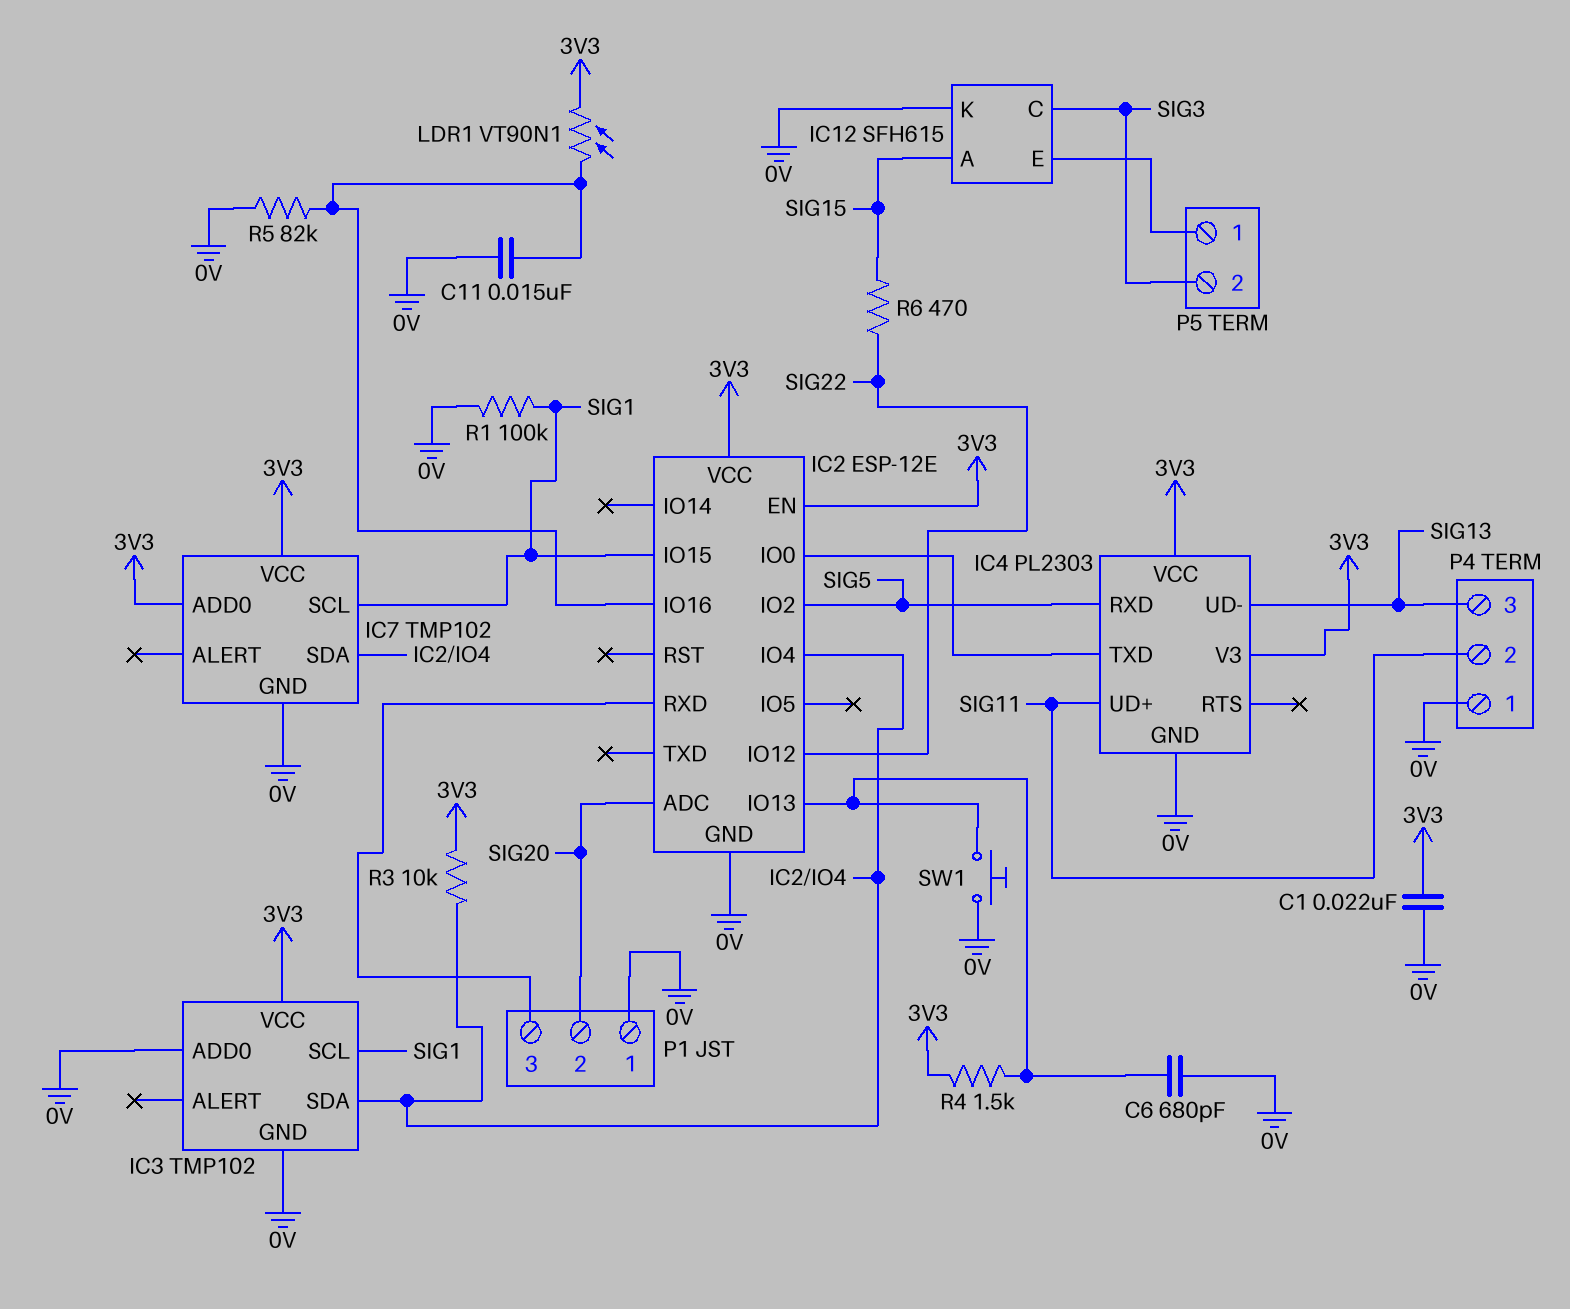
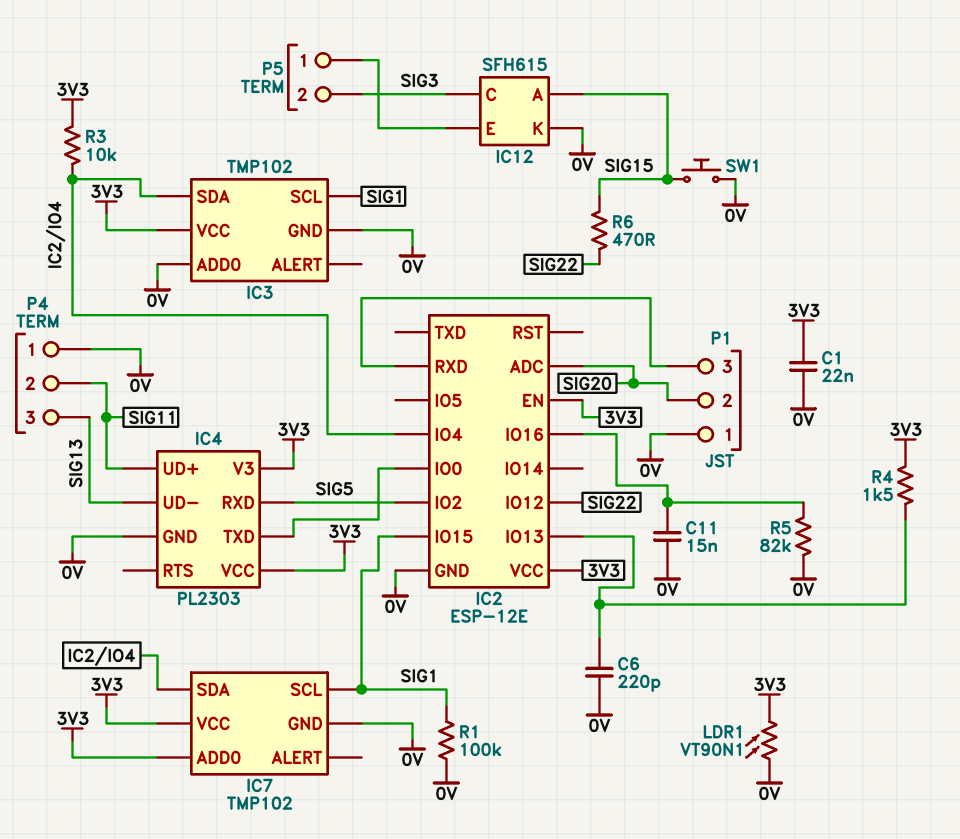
C6: 680pF (0V, IC2/IO13) -> 220pF (0V, IC2/IO13)
LDR1: VT90N1 (3V3, IC2/IO16) -> VT90N1 (0V, 3V3)
SW1: button (0V, IC2/IO13) -> button (0V, SIG15)

